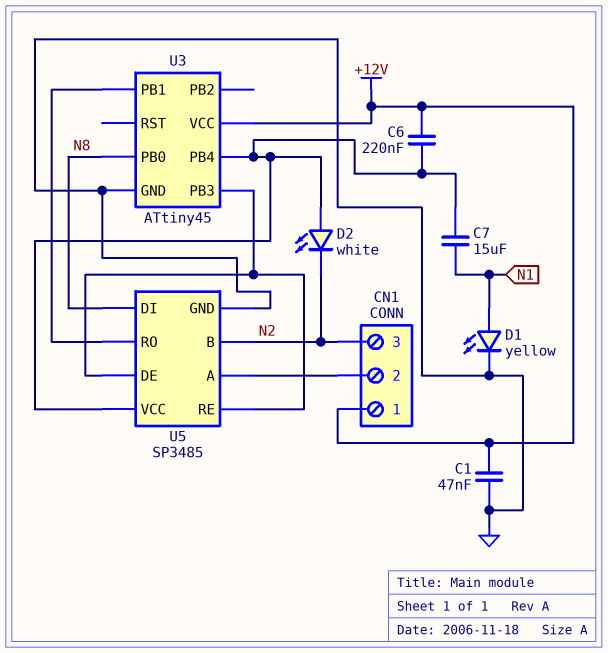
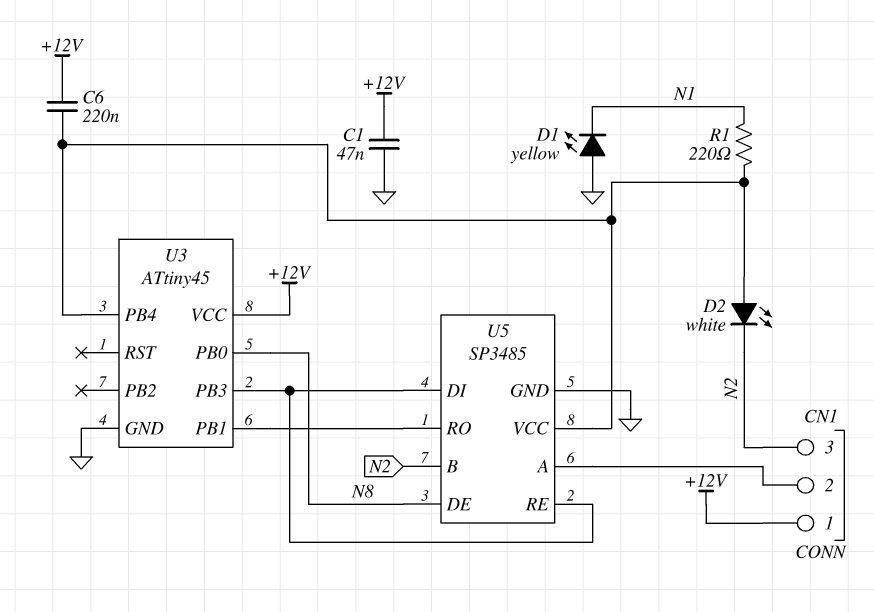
C7: 15uF (N1, U3/PB4) -> none
D1: LED yellow (A N1, K GND) -> LED yellow (A GND, K N1)
R1: none -> 220 (N1, U3/PB4)
U5 pin DE: U3/PB3 -> N8
U5 pin DI: N8 -> U3/PB3

